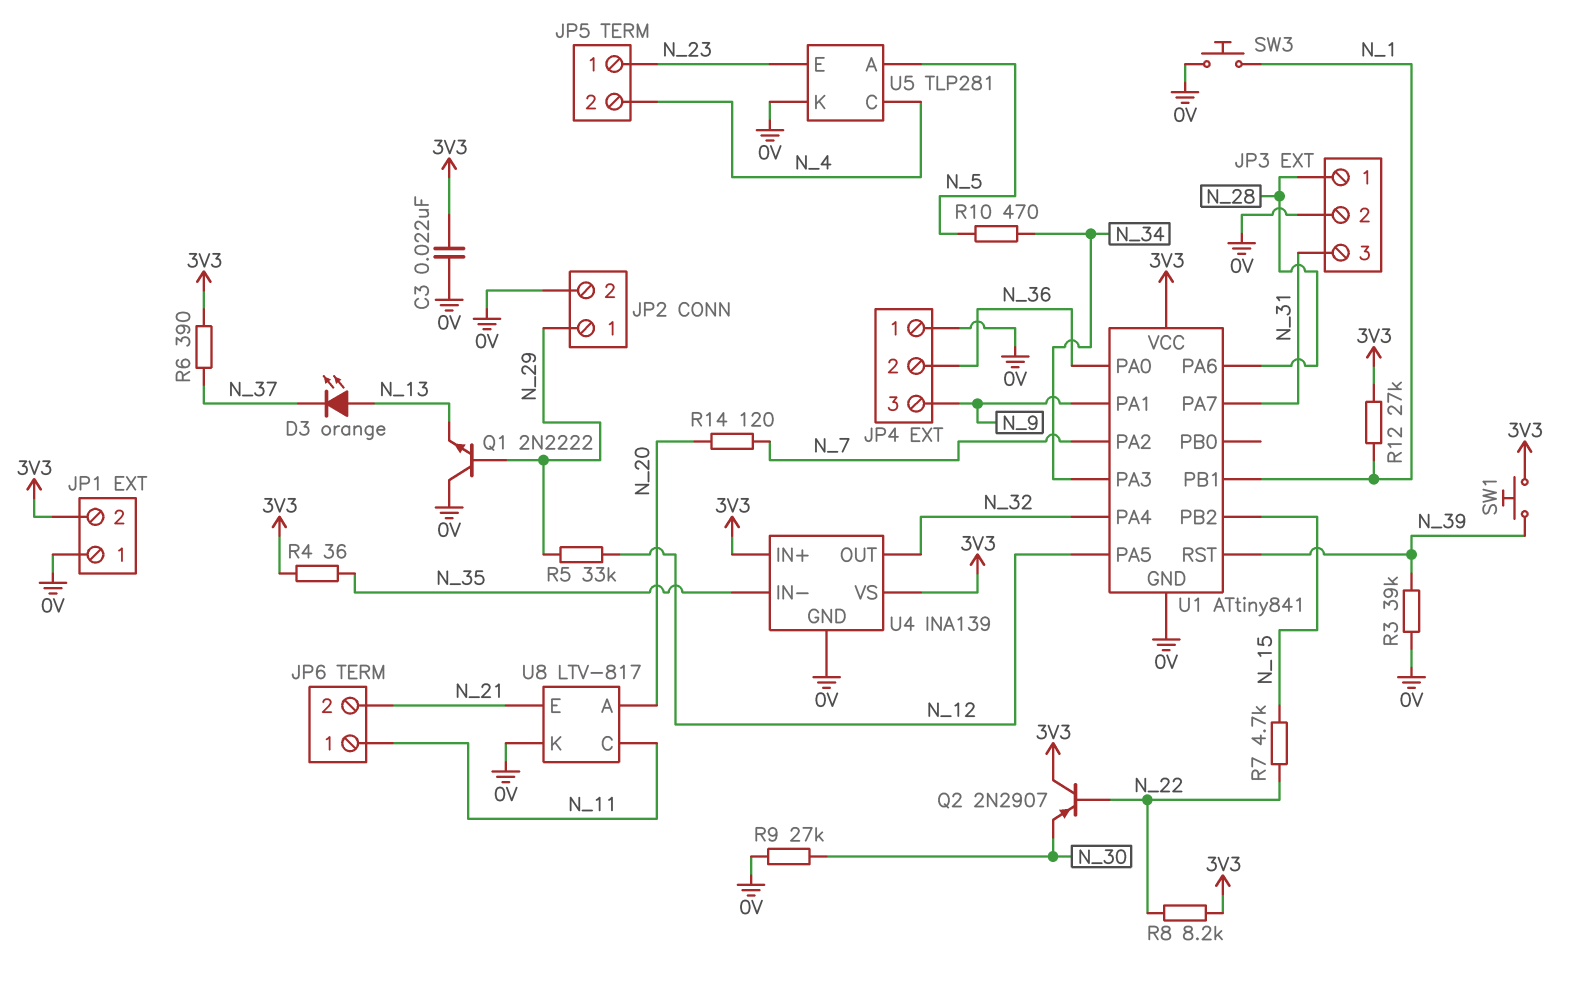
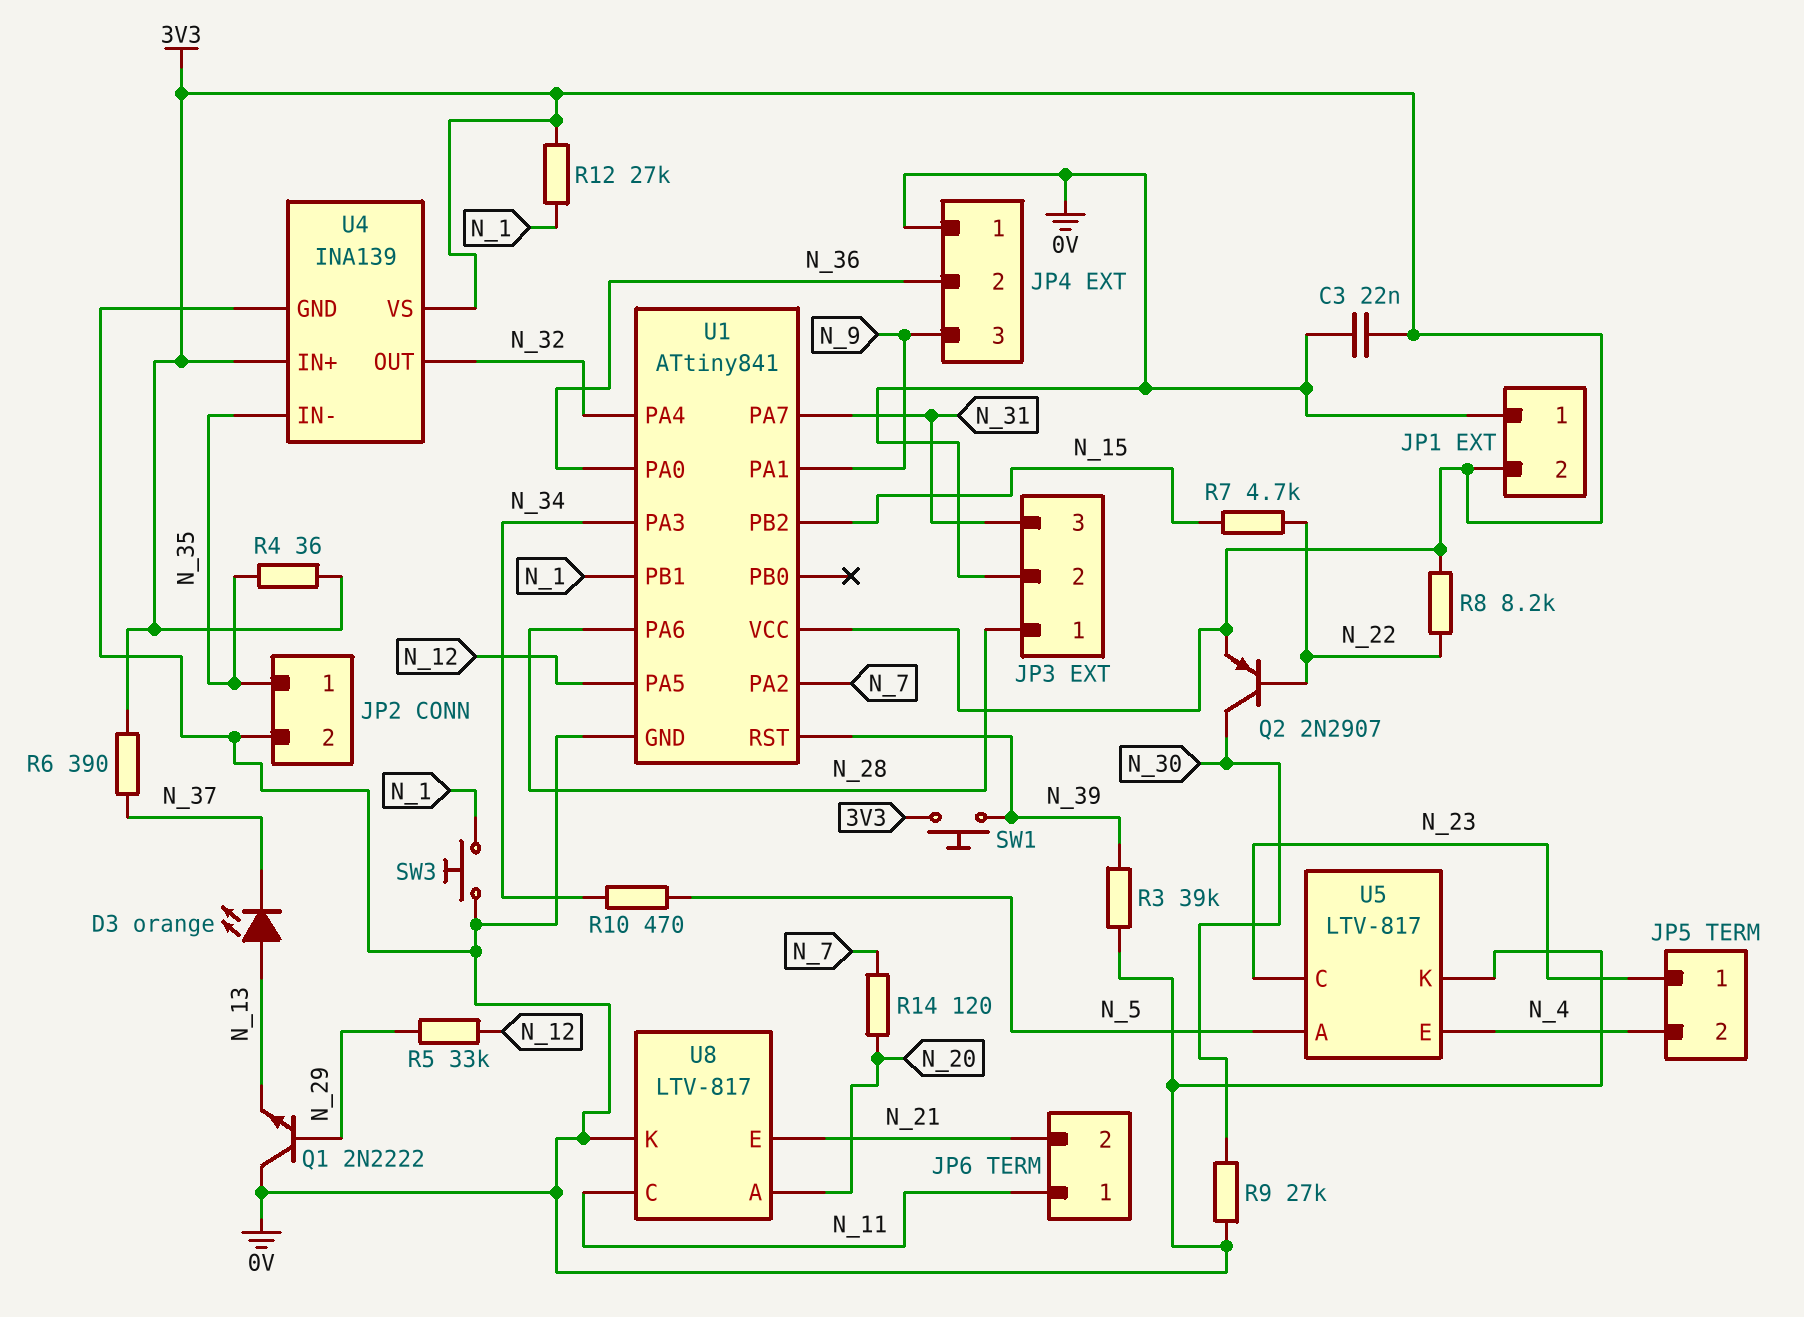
JP2 pin 1: N_29 -> N_35
Q2: PNP 2N2907 (B N_22, C 3V3, E N_30) -> PNP 2N2907 (B N_22, C N_30, E 3V3)
U5: TLP281 -> LTV-817
U5 pin C: N_4 -> N_23
U5 pin E: N_23 -> N_4

